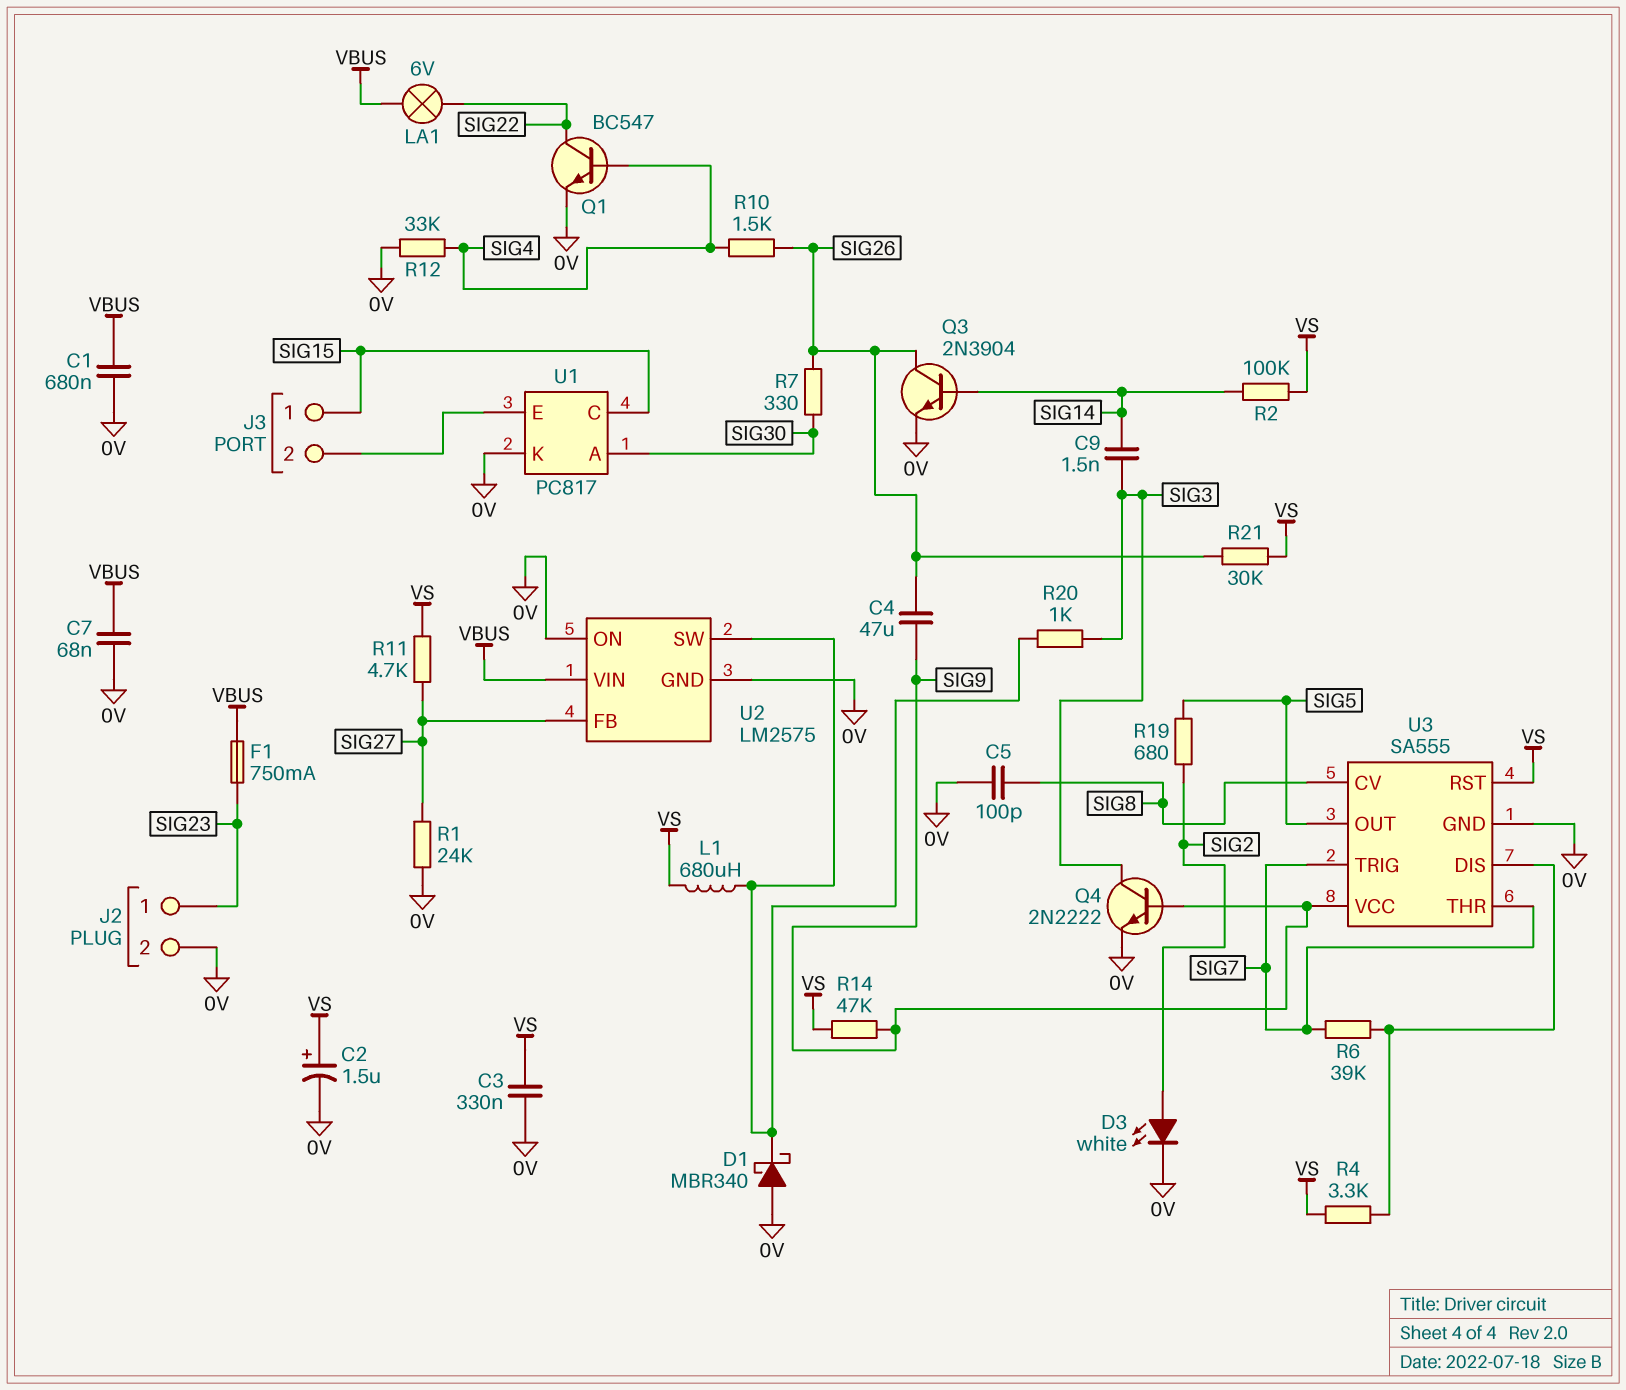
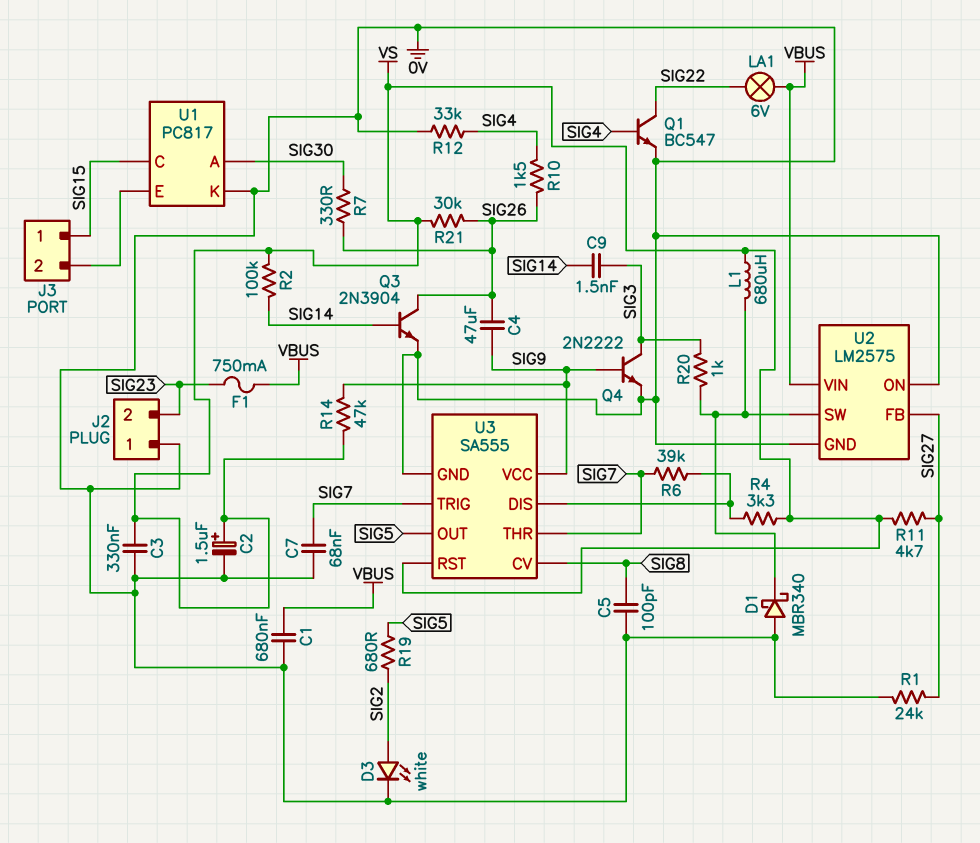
C7: 68nF (0V, VBUS) -> 68nF (0V, SIG7)
J2 pin 1: SIG23 -> 0V
J2 pin 2: 0V -> SIG23

